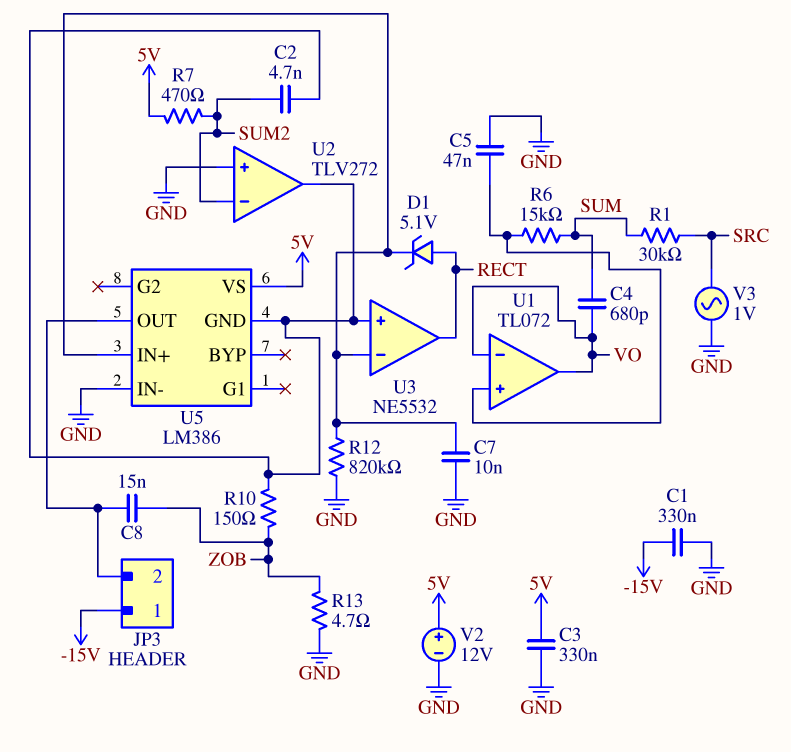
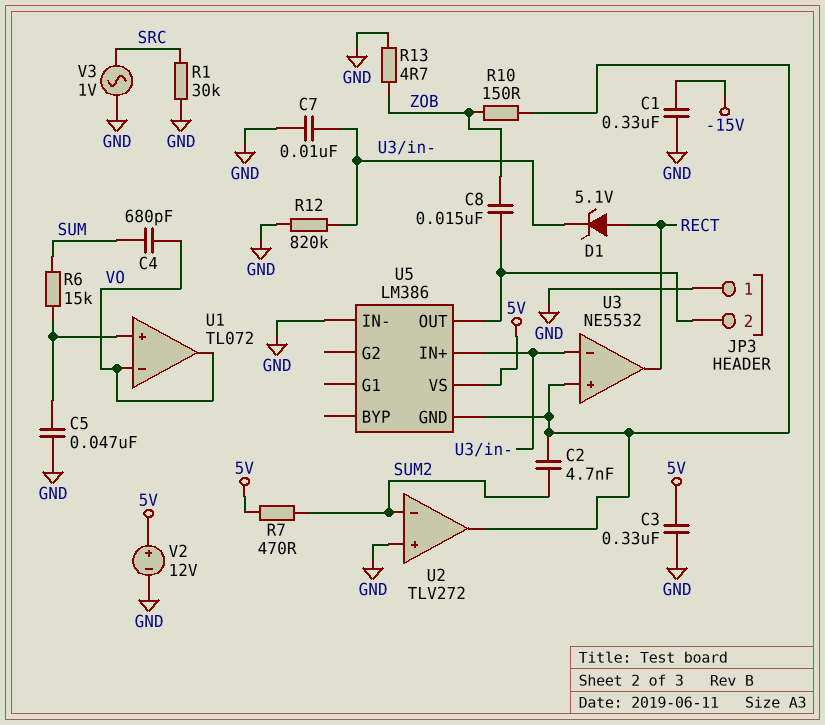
JP3 pin 1: -15V -> GND
R1: 30k (SRC, SUM) -> 30k (GND, SRC)

